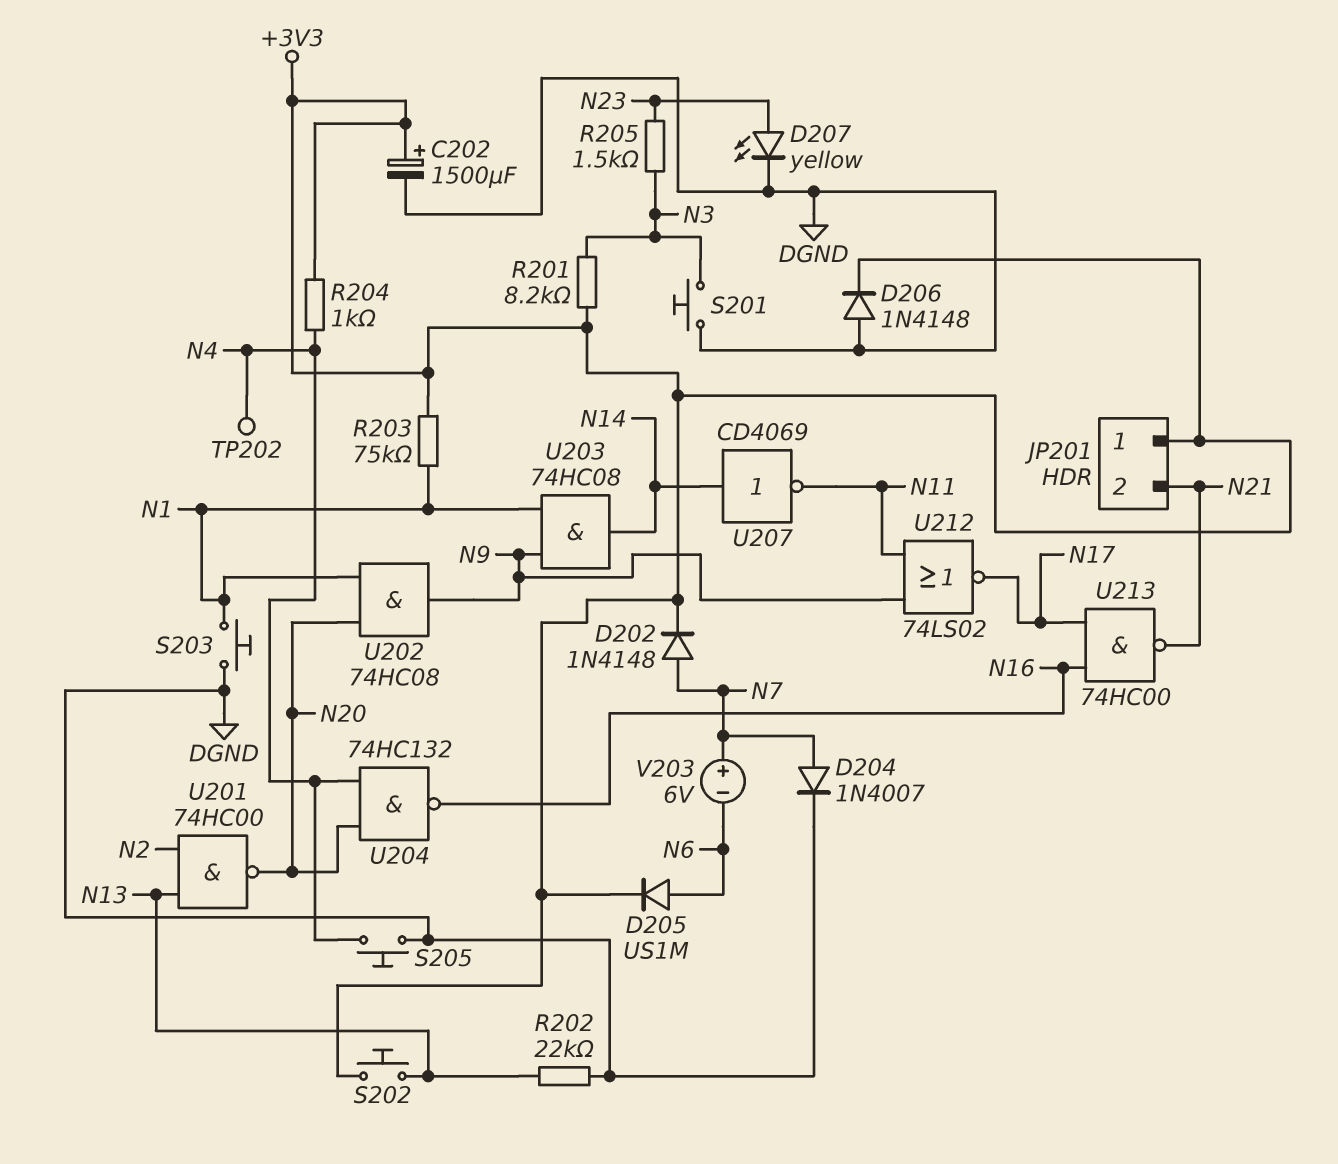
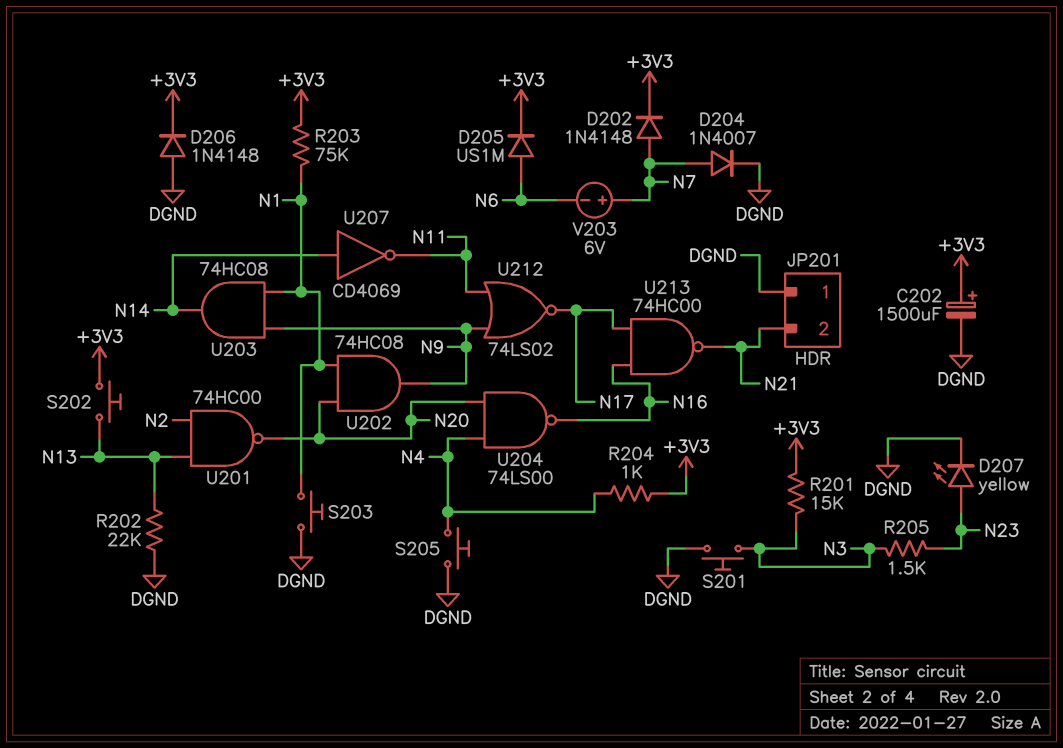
JP201 pin 1: +3V3 -> DGND
R201: 8.2k (+3V3, N3) -> 15k (+3V3, N3)
TP202: test point (N4) -> none
U204: NAND 74HC132 (in N4, in N20, out N16) -> NAND 74LS00 (in N4, in N20, out N16)

